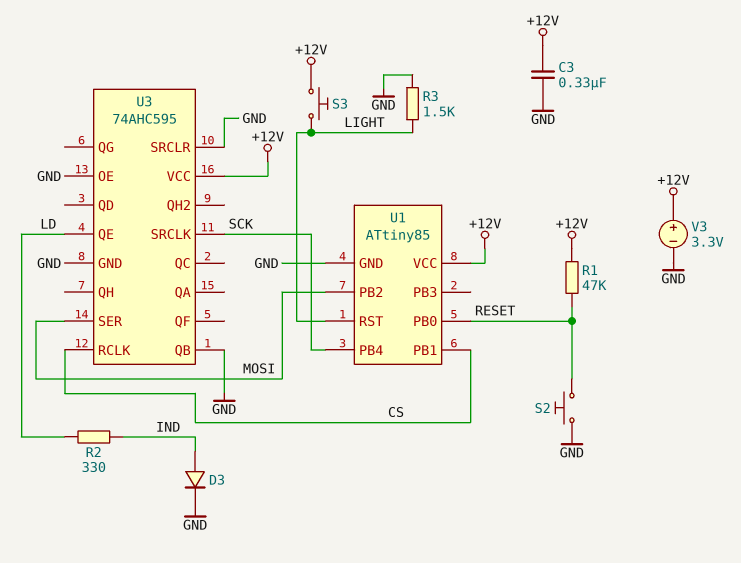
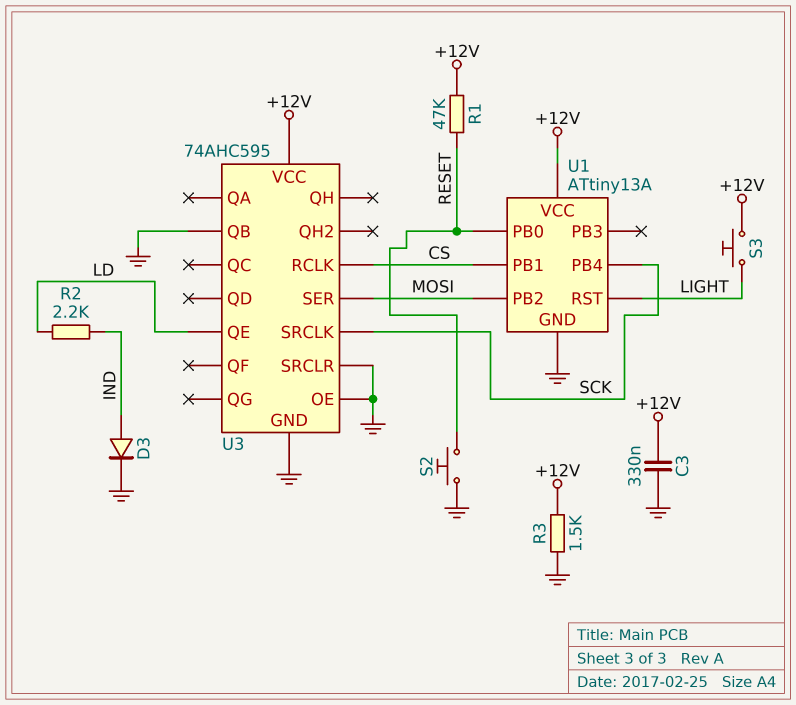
R2: 330 (IND, LD) -> 2.2k (IND, LD)
R3: 1.5k (GND, LIGHT) -> 1.5k (+12V, GND)
U1: ATtiny85 -> ATtiny13A
V3: 3.3V (plus +12V, minus GND) -> none

